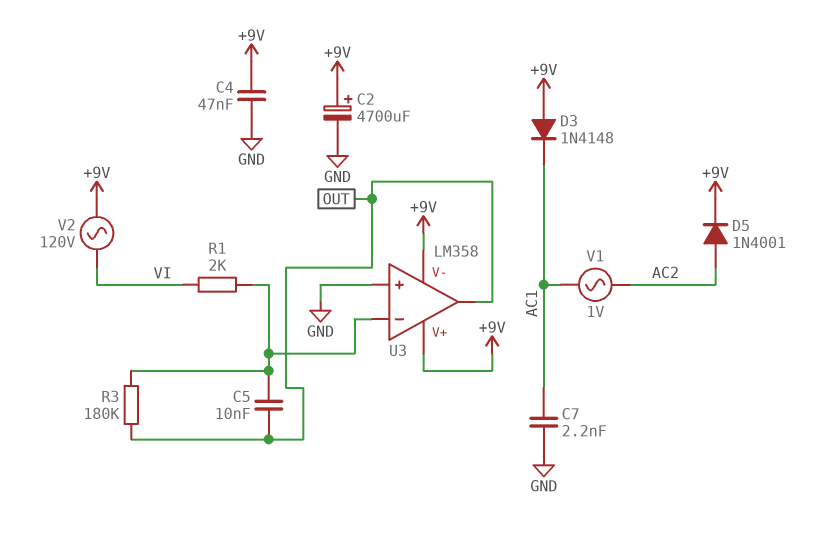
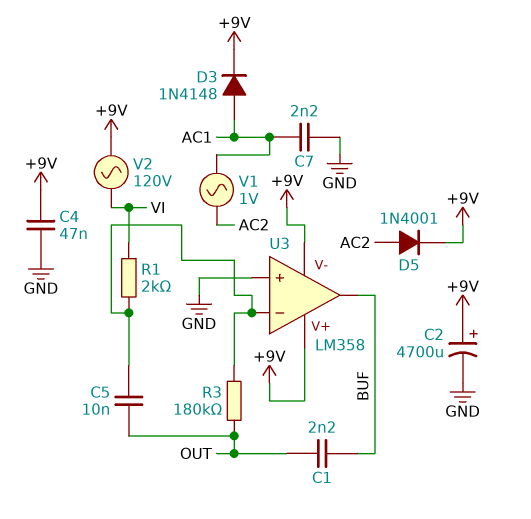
C1: none -> 2.2nF (BUF, OUT)
D3: diode 1N4148 (A +9V, K AC1) -> diode 1N4148 (A AC1, K +9V)
U3 pin out: OUT -> BUF

